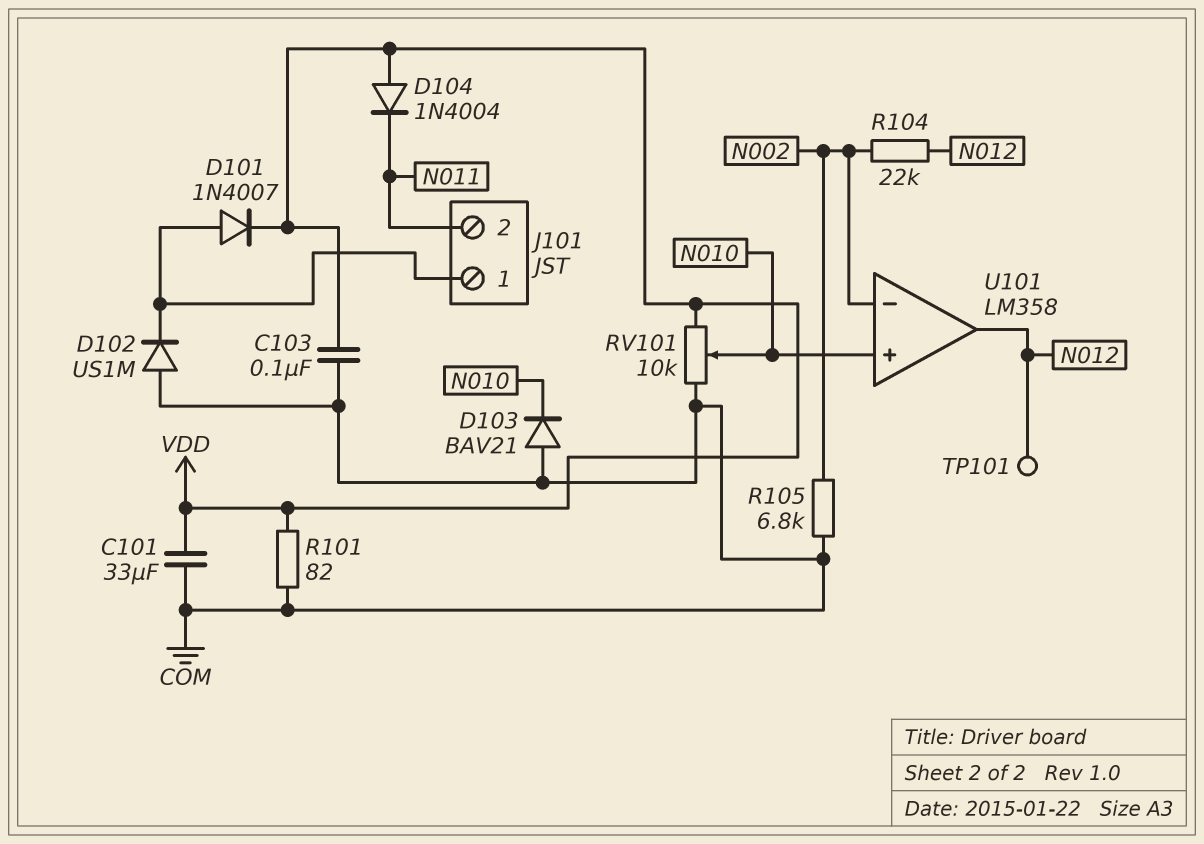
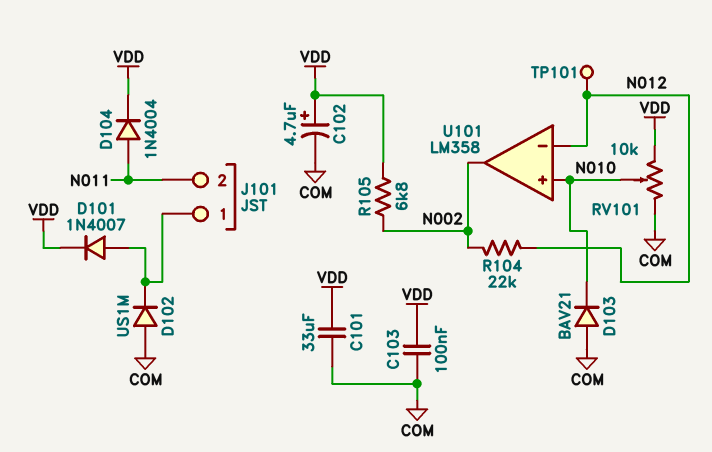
C102: none -> 4.7uF (plus VDD, minus COM)
D104: diode 1N4004 (A VDD, K N011) -> diode 1N4004 (A N011, K VDD)
R101: 82 (COM, VDD) -> none
R105: 6.8k (COM, N002) -> 6.8k (N002, VDD)
U101 pin in-: N002 -> N012
U101 pin out: N012 -> N002

